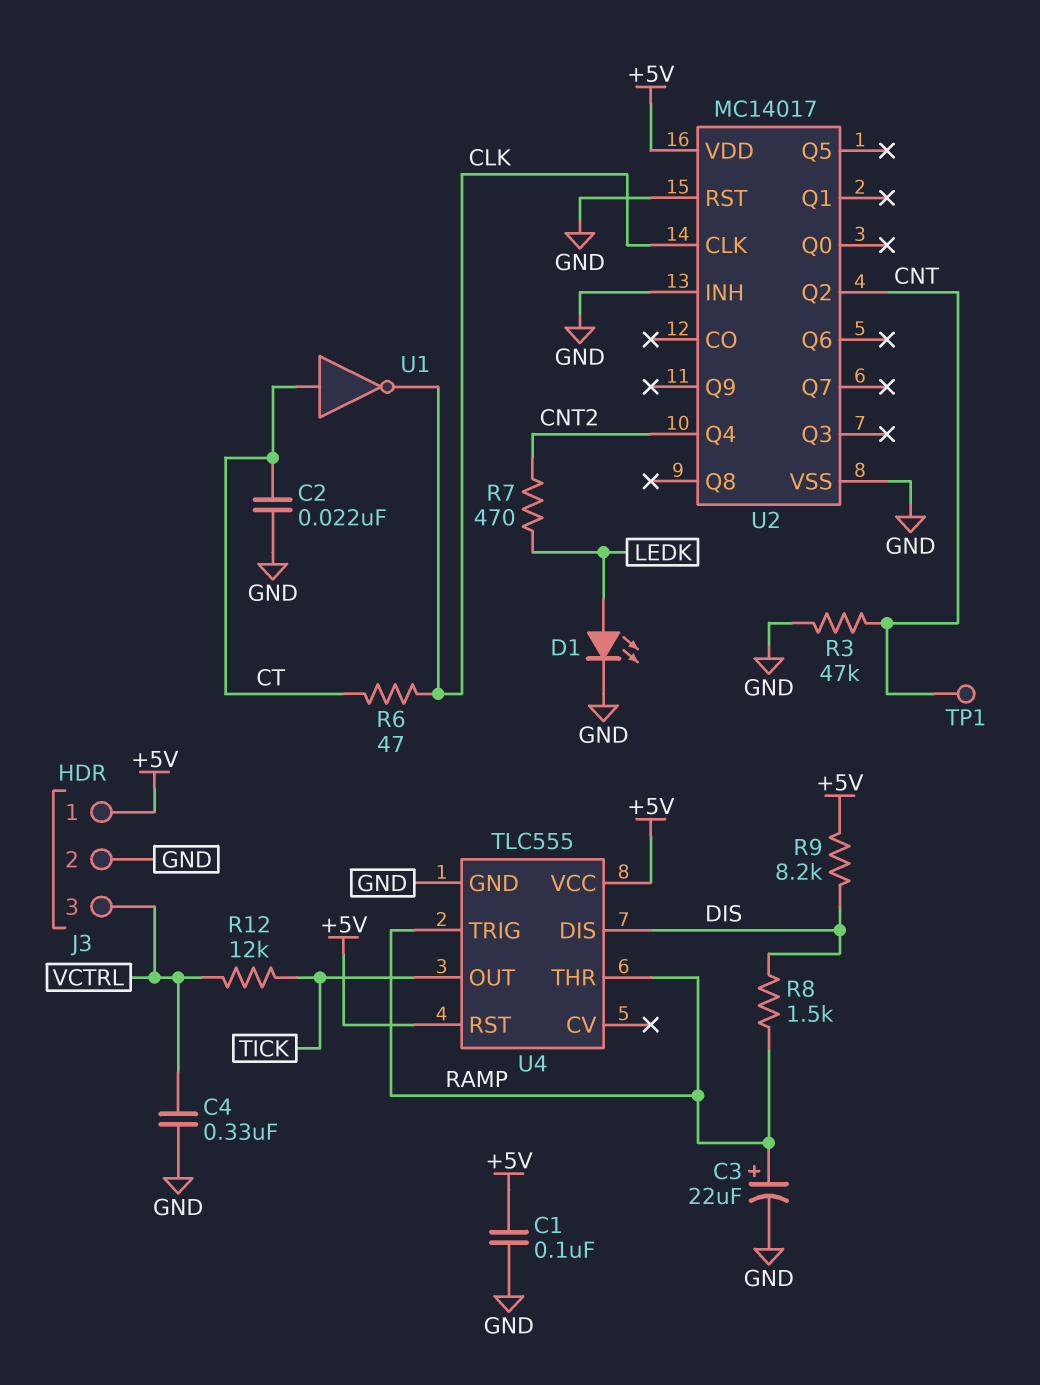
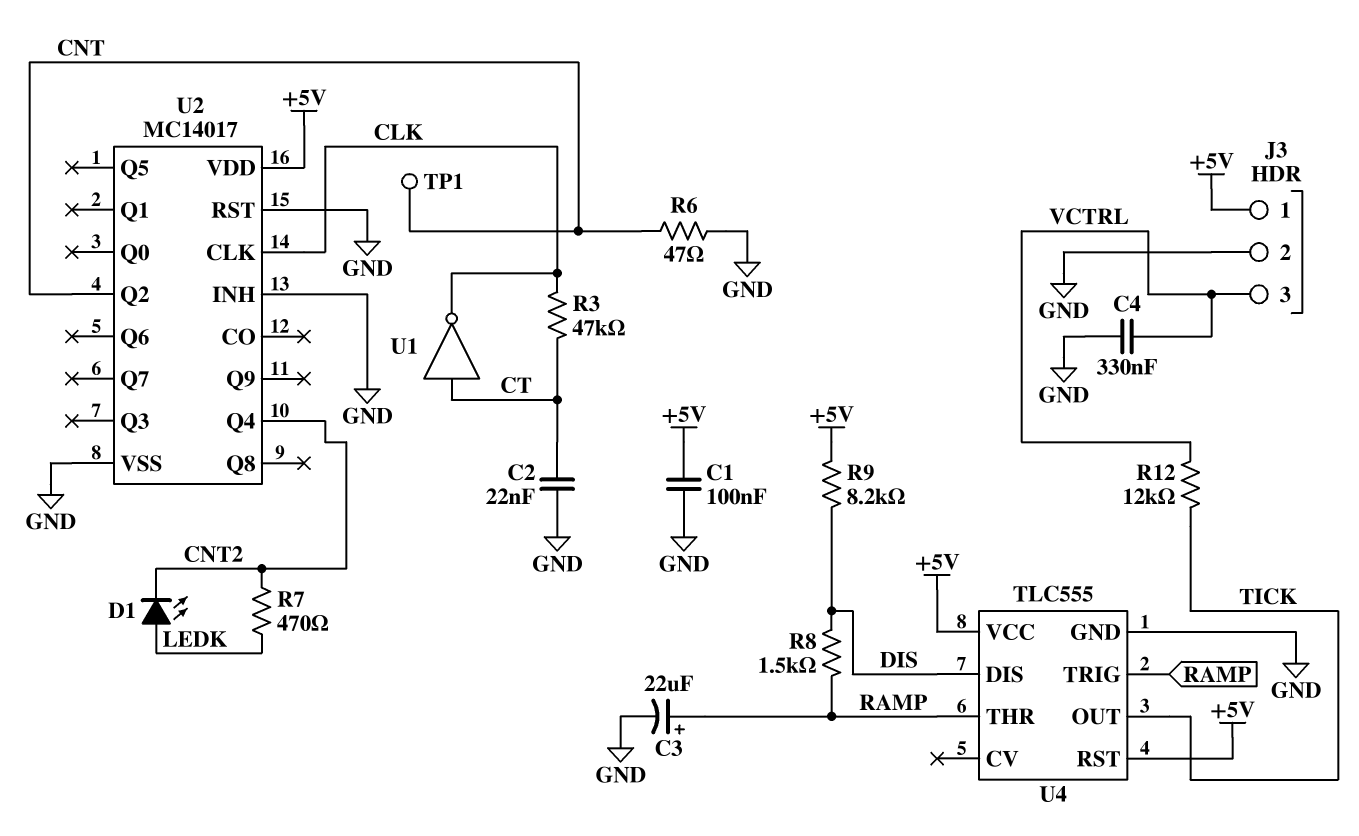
D1: LED (A LEDK, K GND) -> LED (A LEDK, K CNT2)
R3: 47k (CNT, GND) -> 47k (CLK, CT)
R6: 47 (CLK, CT) -> 47 (CNT, GND)

